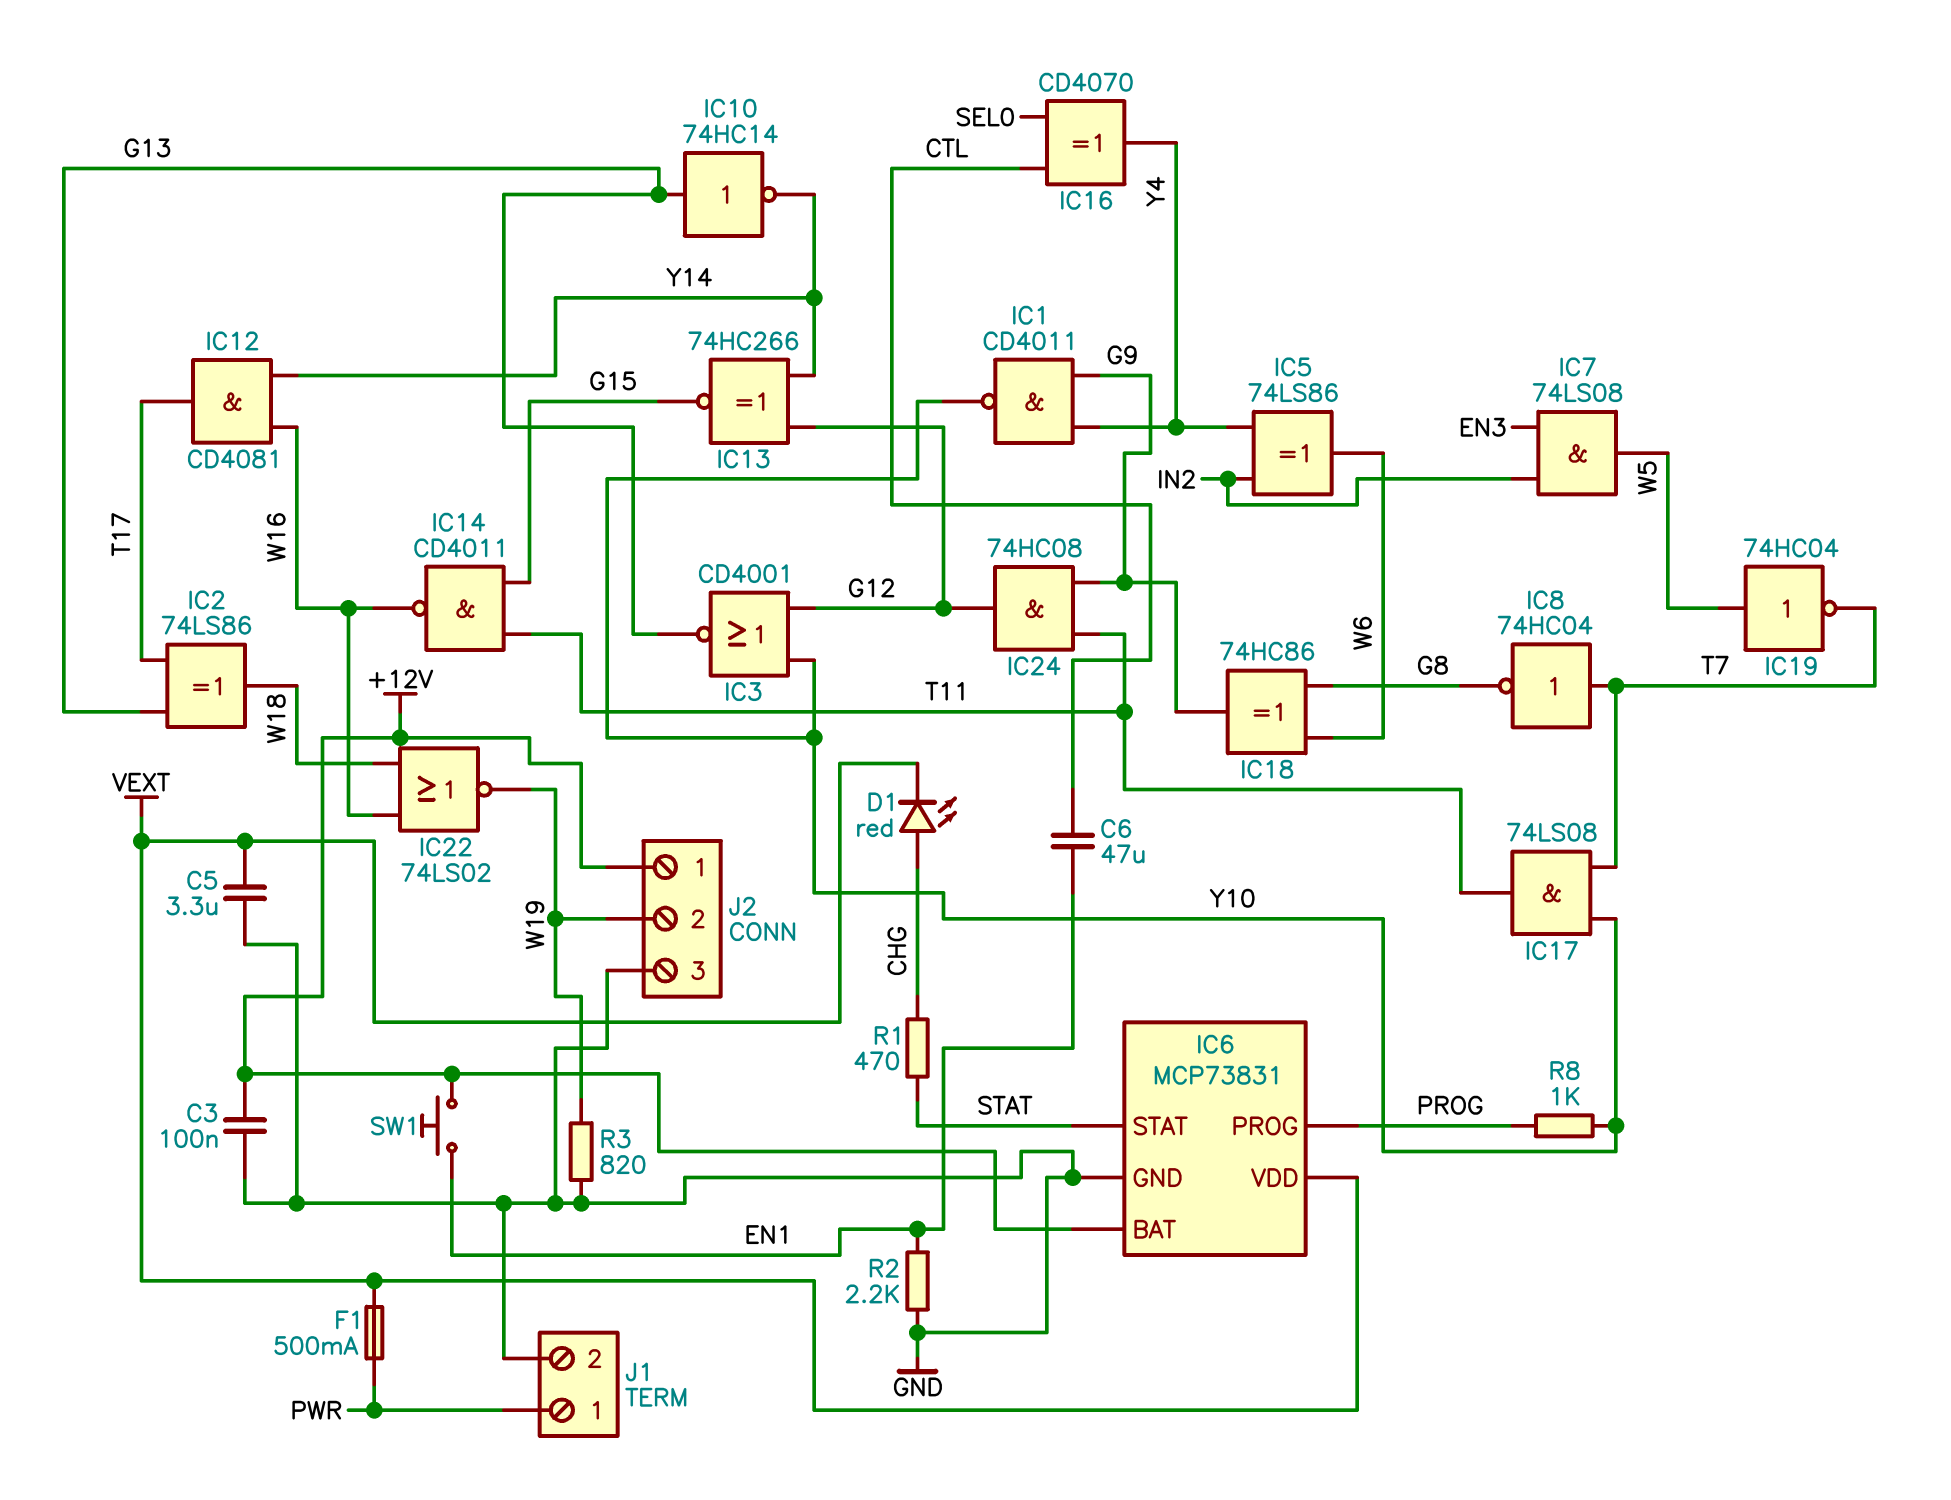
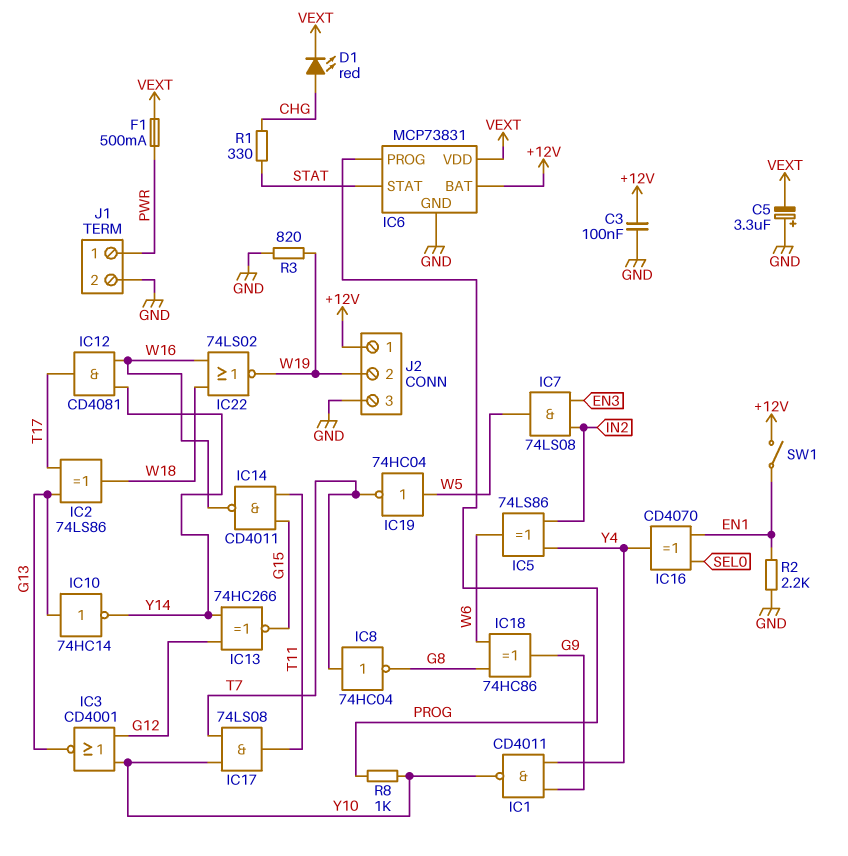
C5: 3.3uF (GND, VEXT) -> 3.3uF (plus GND, minus VEXT)
C6: 47uF (CTL, EN1) -> none
IC16: XOR CD4070 (in CTL, in SEL0, out Y4) -> XOR CD4070 (in EN1, in SEL0, out Y4)
IC24: AND 74HC08 (in G9, in T11, out G12) -> none
R1: 470 (CHG, STAT) -> 330 (CHG, STAT)
SW1: button (+12V, EN1) -> switch (+12V, EN1)

